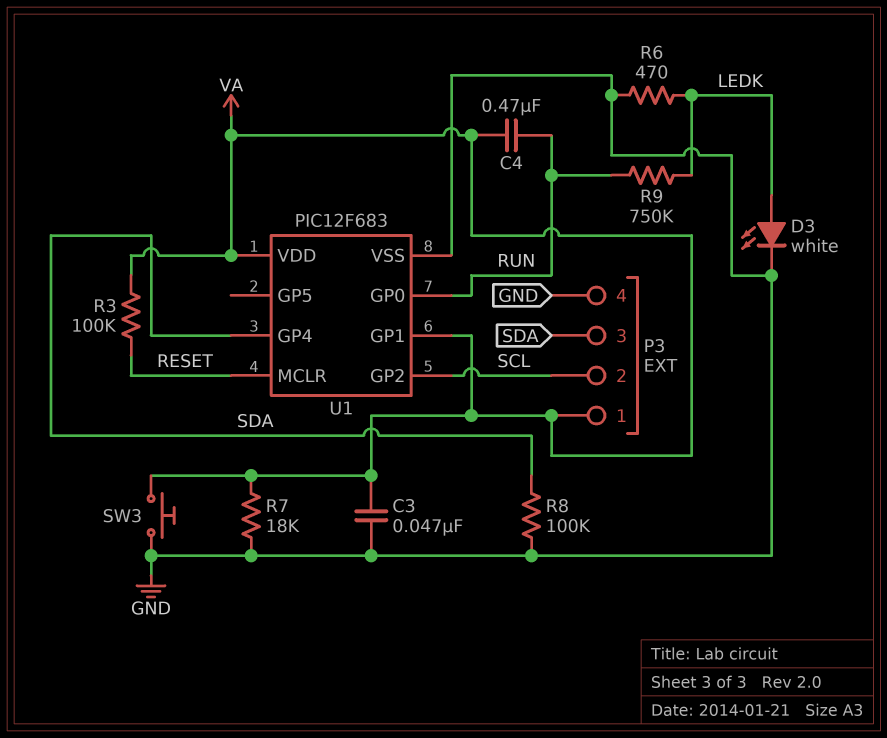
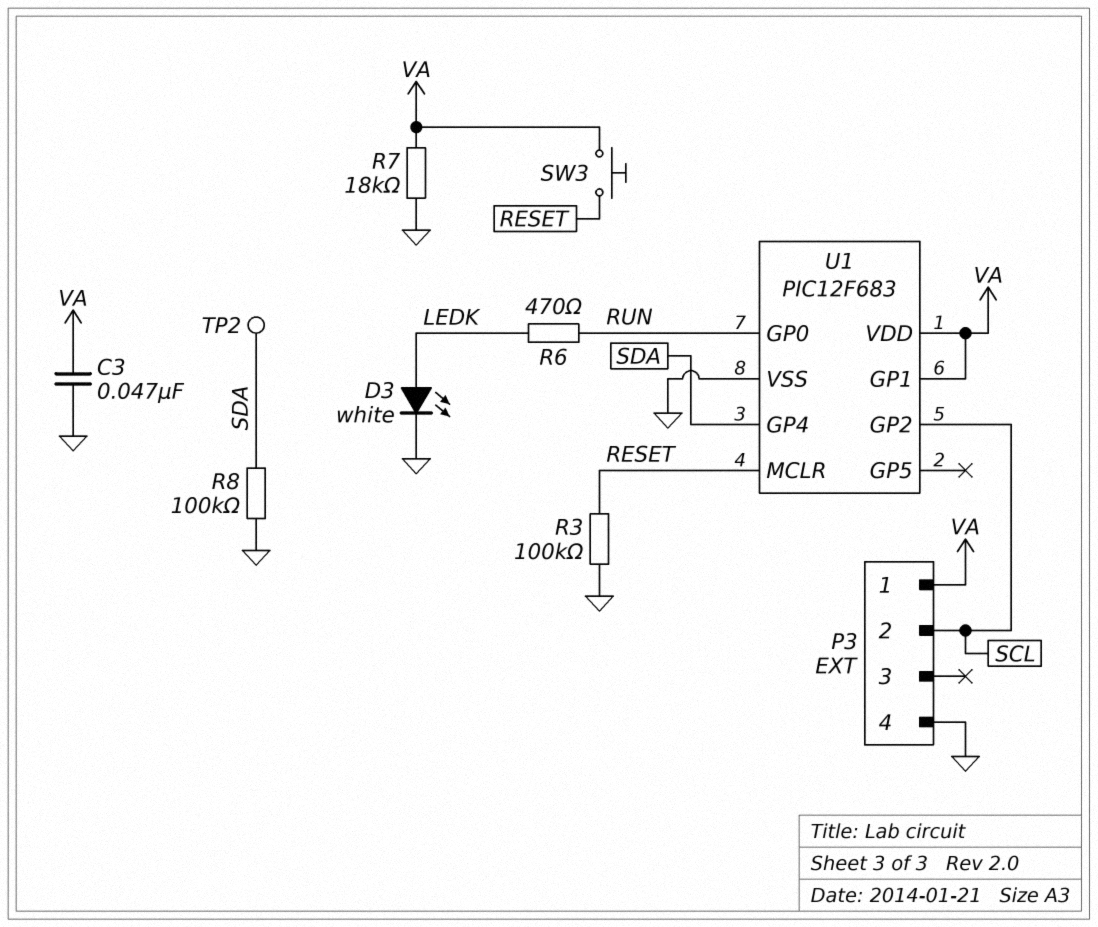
C4: 470nF (RUN, VA) -> none
P3 pin 3: SDA -> none
R3: 100k (RESET, VA) -> 100k (GND, RESET)
R6: 470 (GND, LEDK) -> 470 (LEDK, RUN)
R9: 750k (LEDK, RUN) -> none
SW3: button (GND, VA) -> button (RESET, VA)
TP2: none -> test point (SDA)

